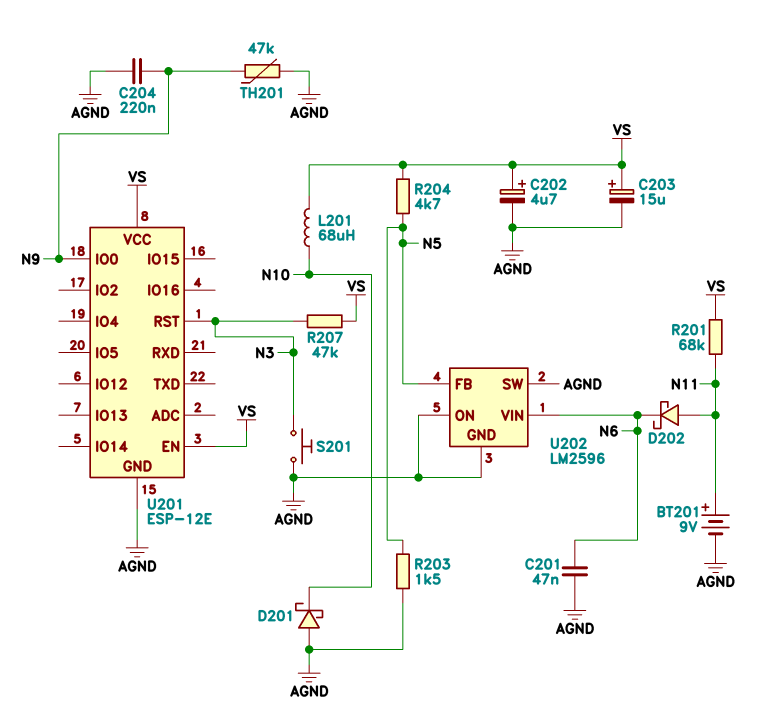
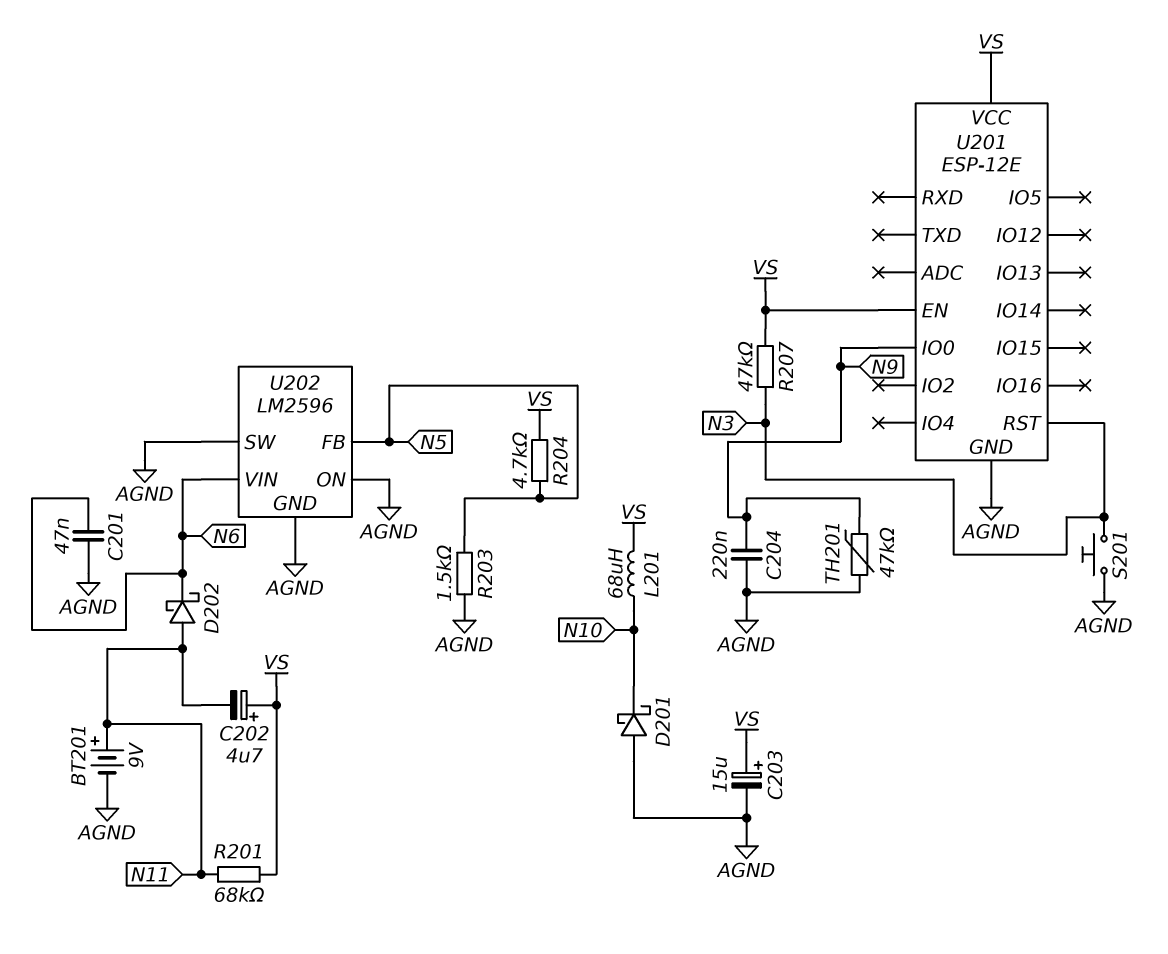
C202: 4.7uF (plus VS, minus AGND) -> 4.7uF (plus VS, minus N11)

